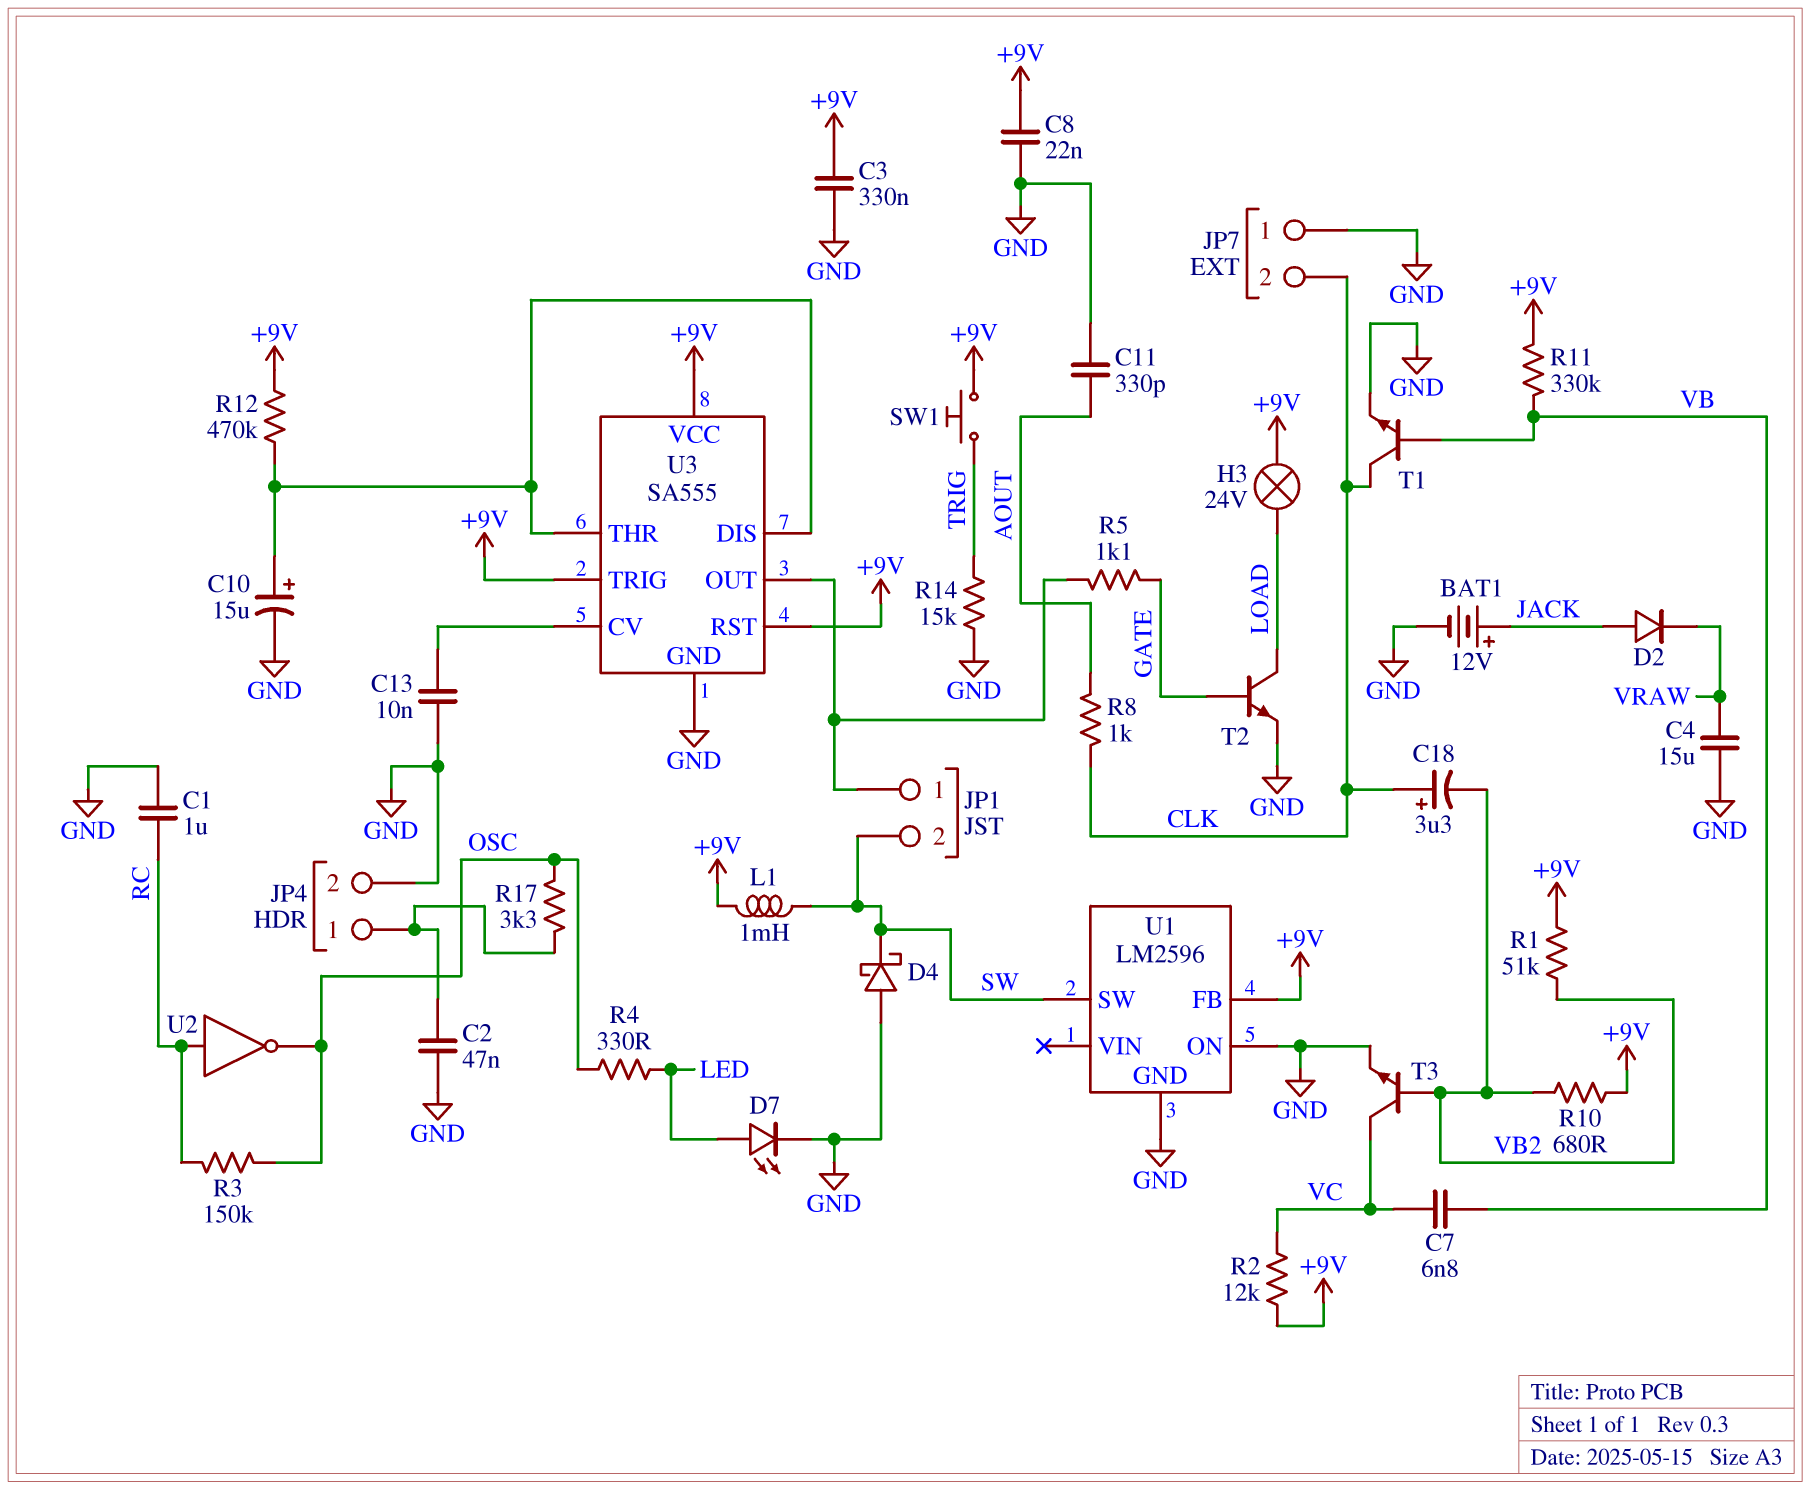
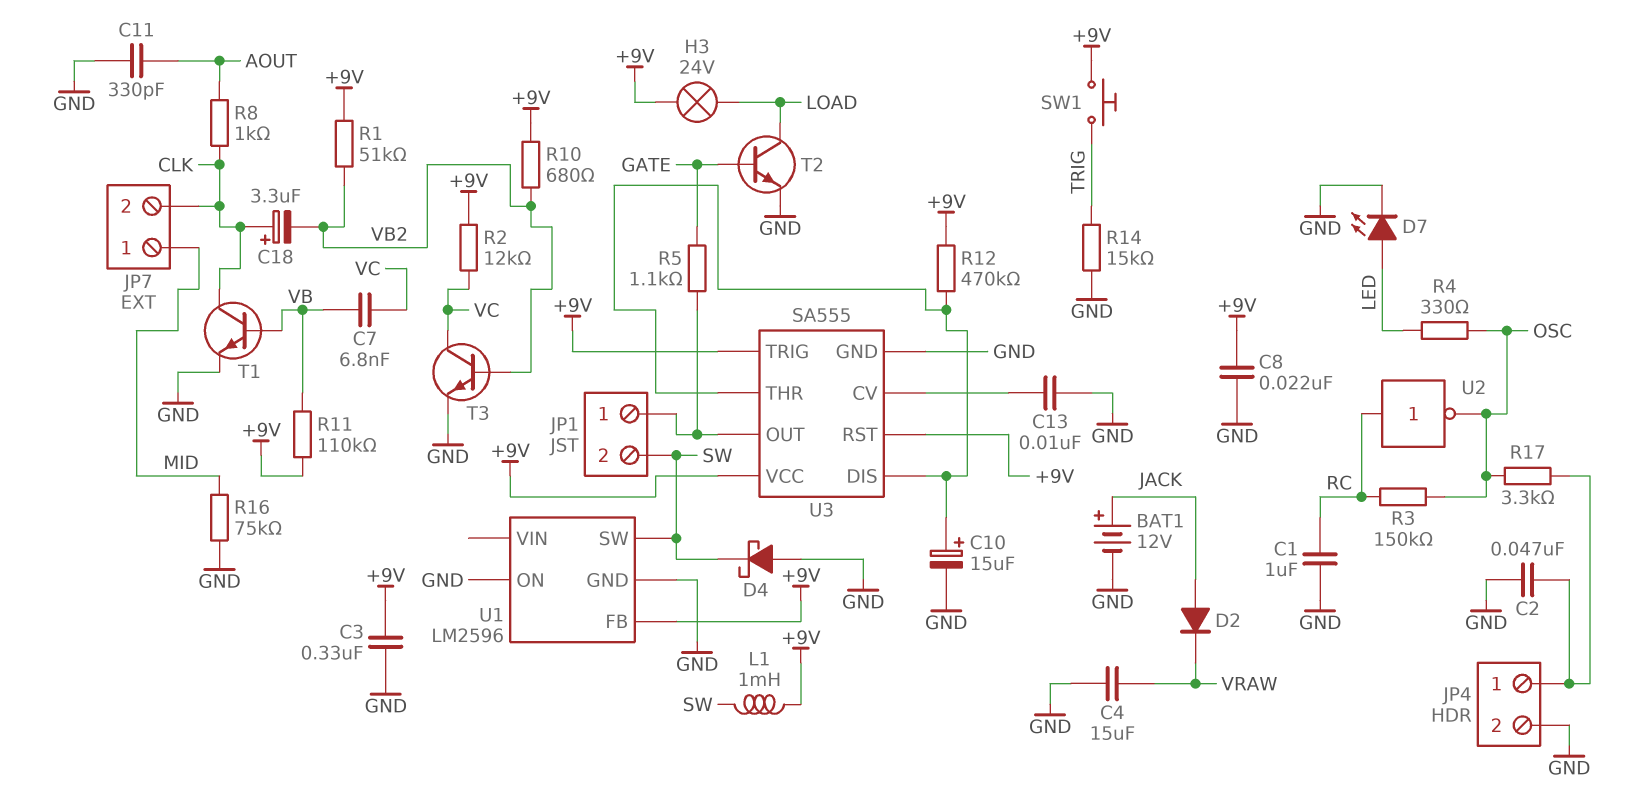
JP7 pin 1: GND -> MID
R11: 330k (+9V, VB) -> 110k (+9V, VB)
R16: none -> 75k (GND, MID)

